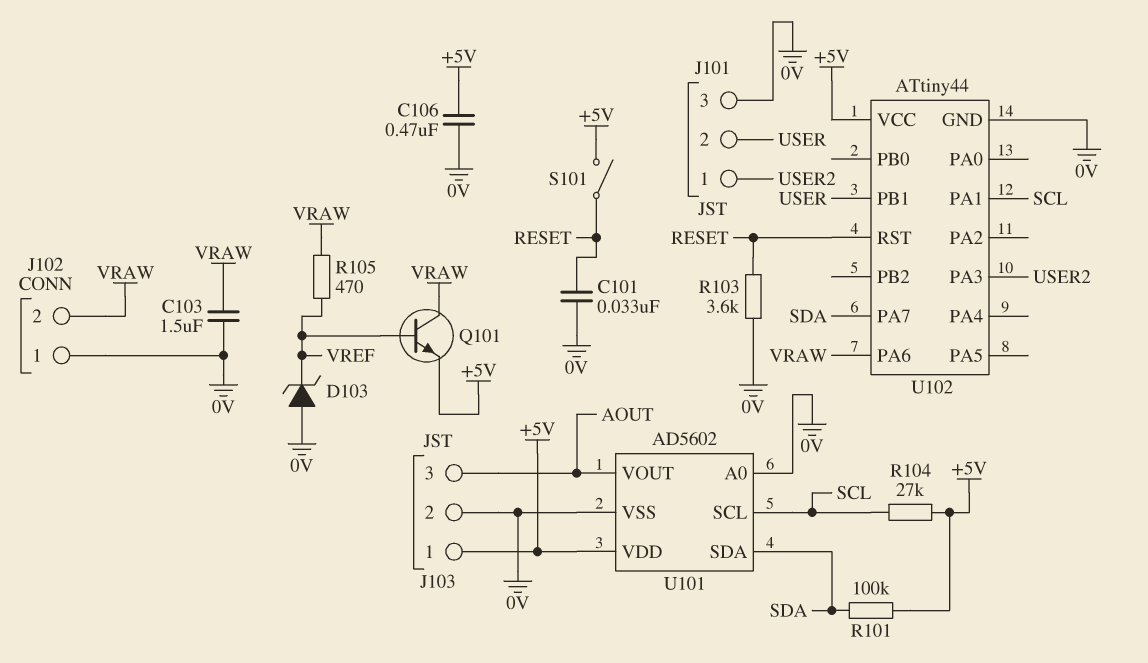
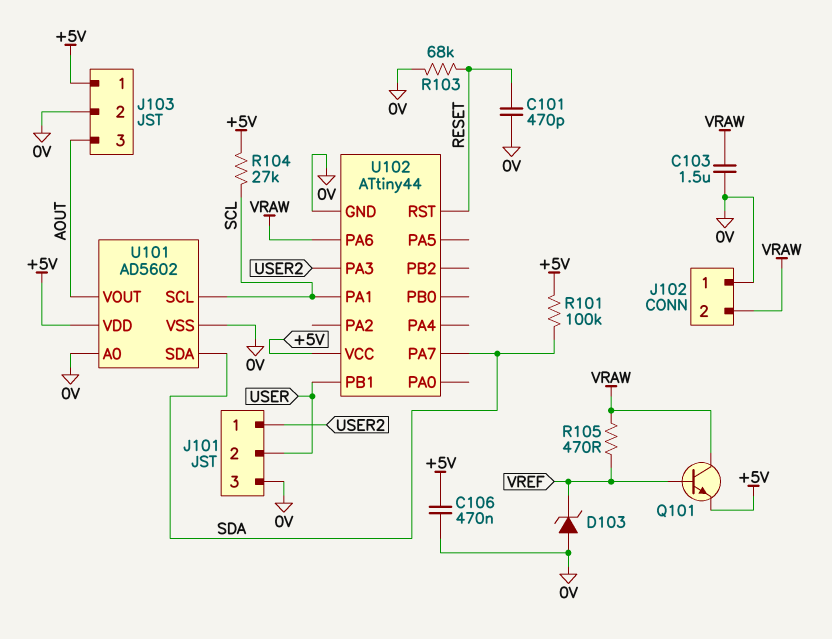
C101: 33nF (0V, RESET) -> 470pF (0V, RESET)
R103: 3.6k (0V, RESET) -> 68k (0V, RESET)
S101: switch (+5V, RESET) -> none

